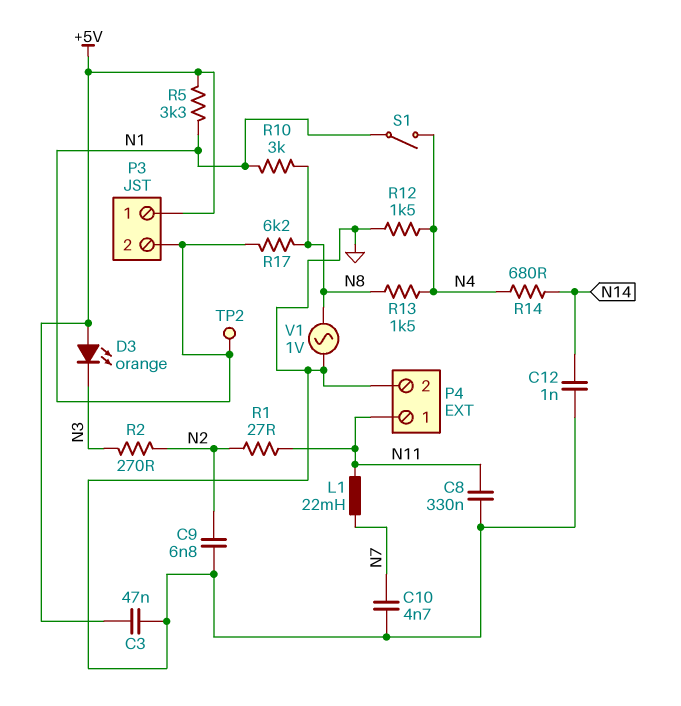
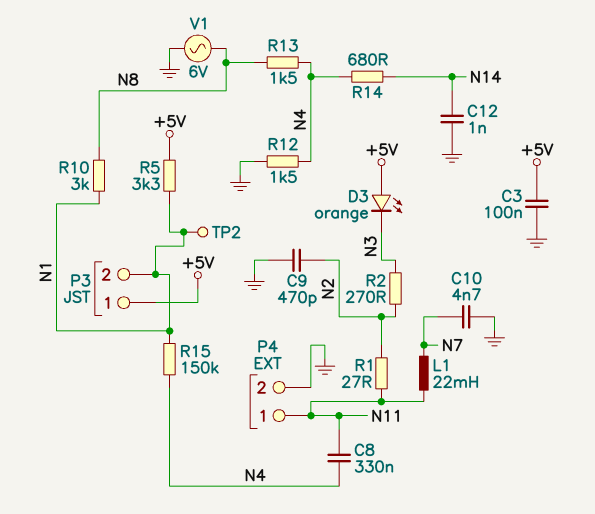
C3: 47nF (+5V, GND) -> 100nF (+5V, GND)
C8: 330nF (GND, N11) -> 330nF (N4, N11)
C9: 6.8nF (GND, N2) -> 470pF (GND, N2)
R15: none -> 150k (N1, N4)
R17: 6.2k (N1, N8) -> none
S1: switch (N1, N4) -> none
V1: AC 1V (GND, N8) -> AC 6V (GND, N8)

